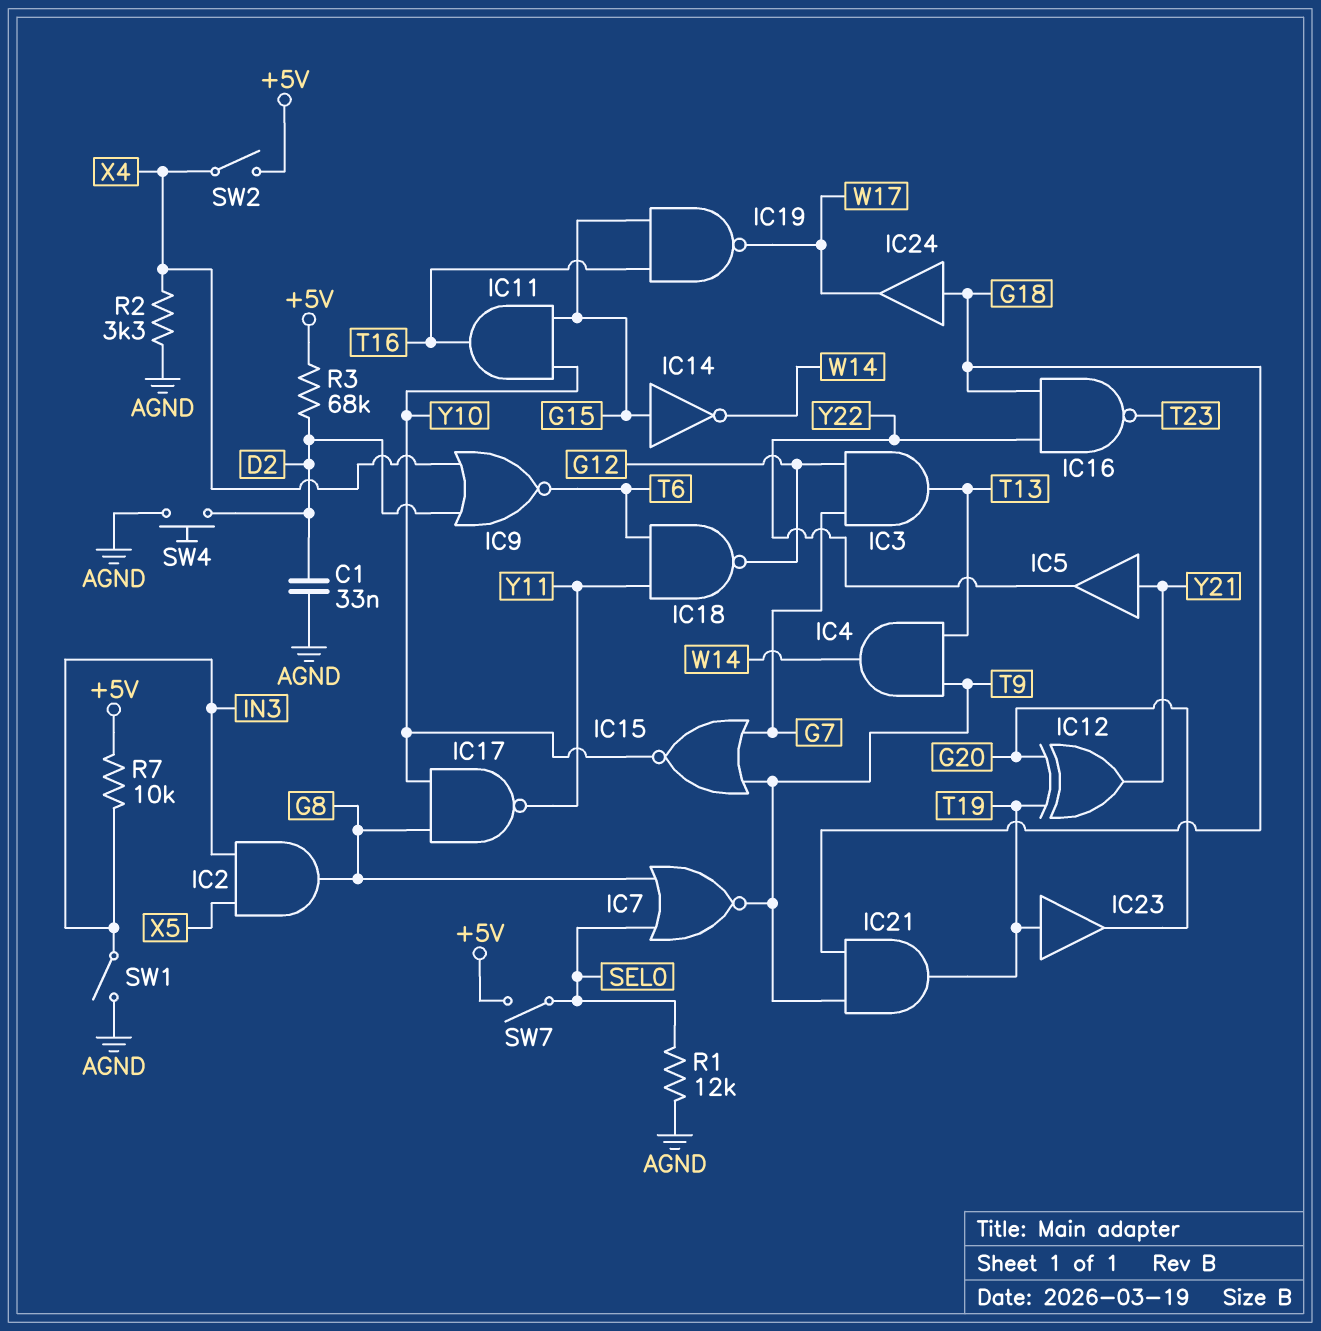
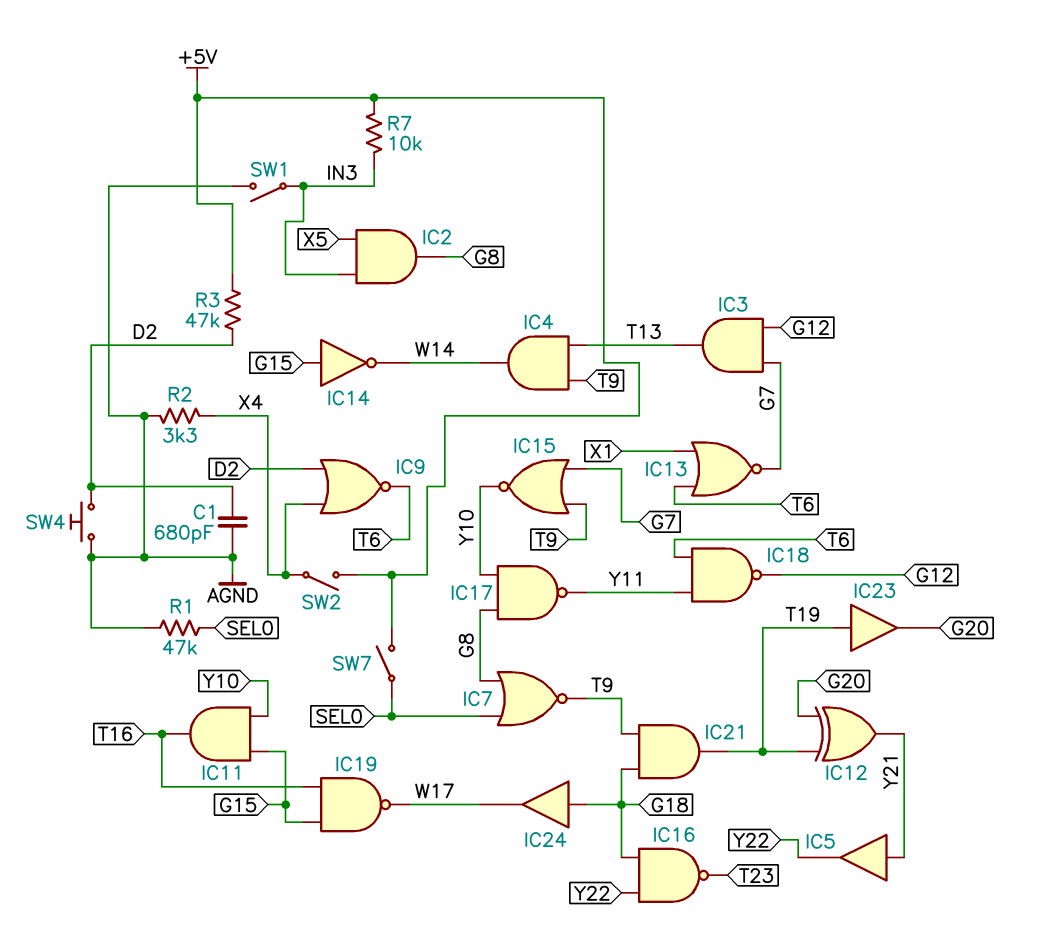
C1: 33nF (AGND, D2) -> 680pF (AGND, D2)
IC13: none -> NOR (in T6, in X1, out G7)
R1: 12k (AGND, SEL0) -> 47k (AGND, SEL0)
R3: 68k (+5V, D2) -> 47k (+5V, D2)

